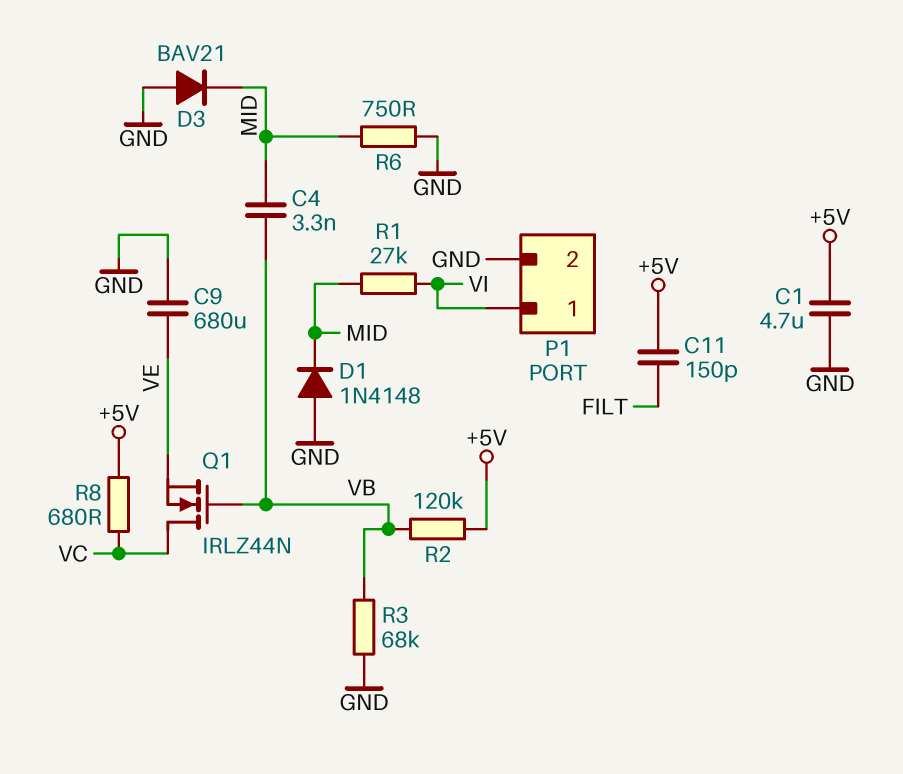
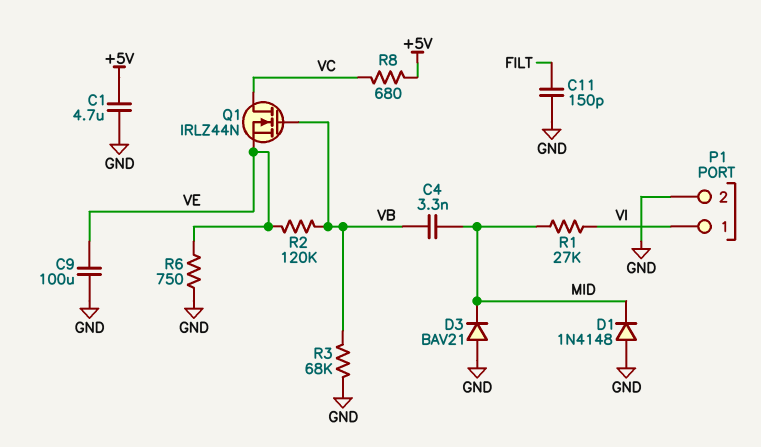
C9: 680uF (GND, VE) -> 100uF (GND, VE)
C11: 150pF (+5V, FILT) -> 150pF (FILT, GND)
R2: 120k (+5V, VB) -> 120k (VB, VE)
R6: 750 (GND, MID) -> 750 (GND, VE)

